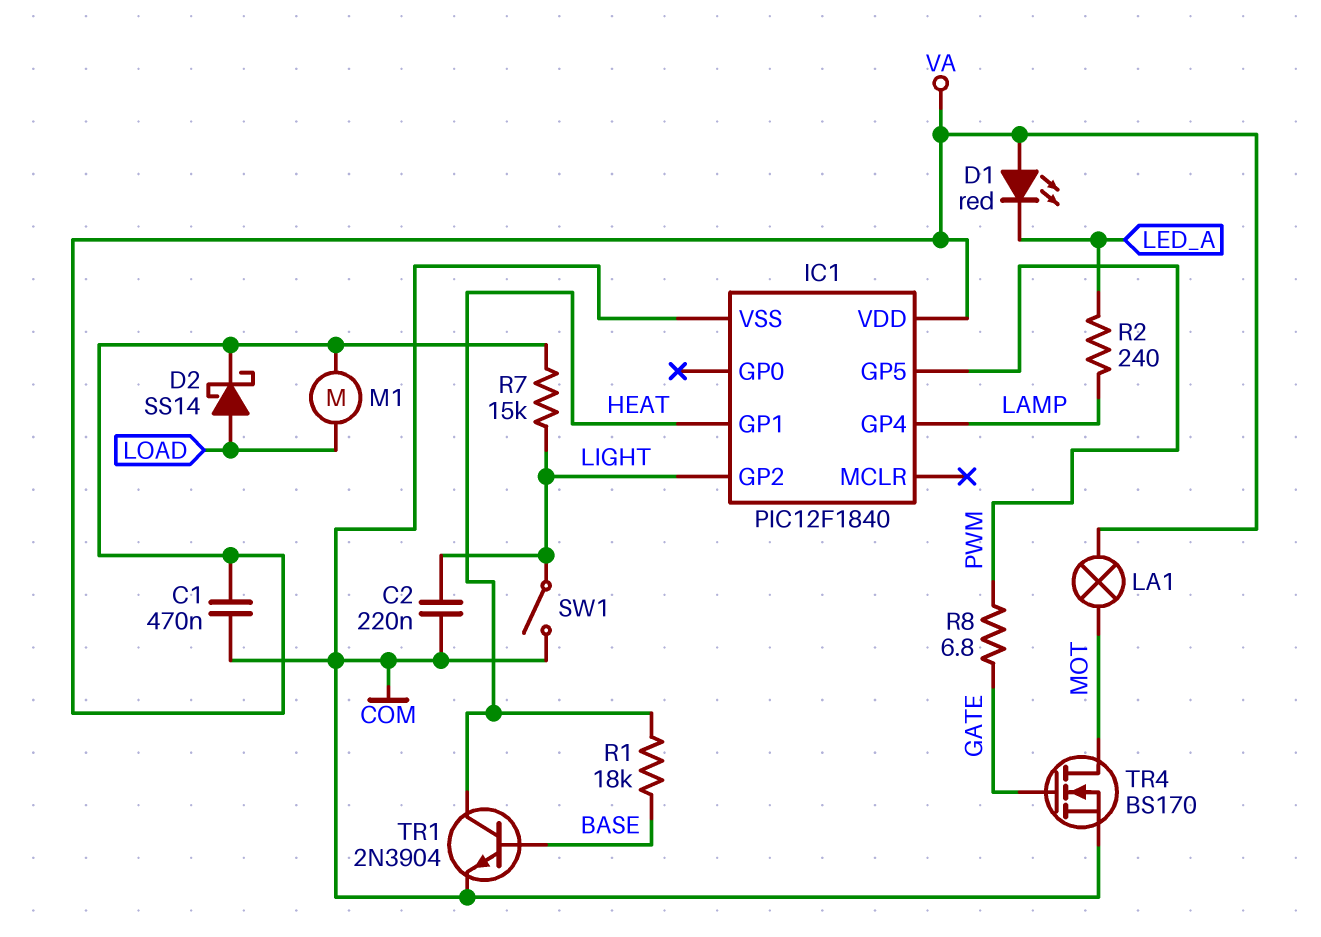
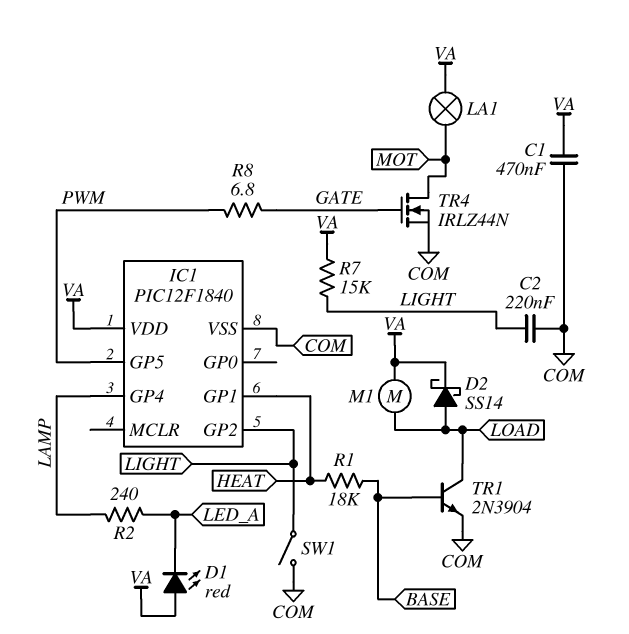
TR1: NPN 2N3904 (B BASE, C HEAT, E COM) -> NPN 2N3904 (B BASE, C LOAD, E COM)
TR4: NMOS BS170 (G GATE, D MOT, S COM) -> NMOS IRLZ44N (G GATE, D MOT, S COM)

